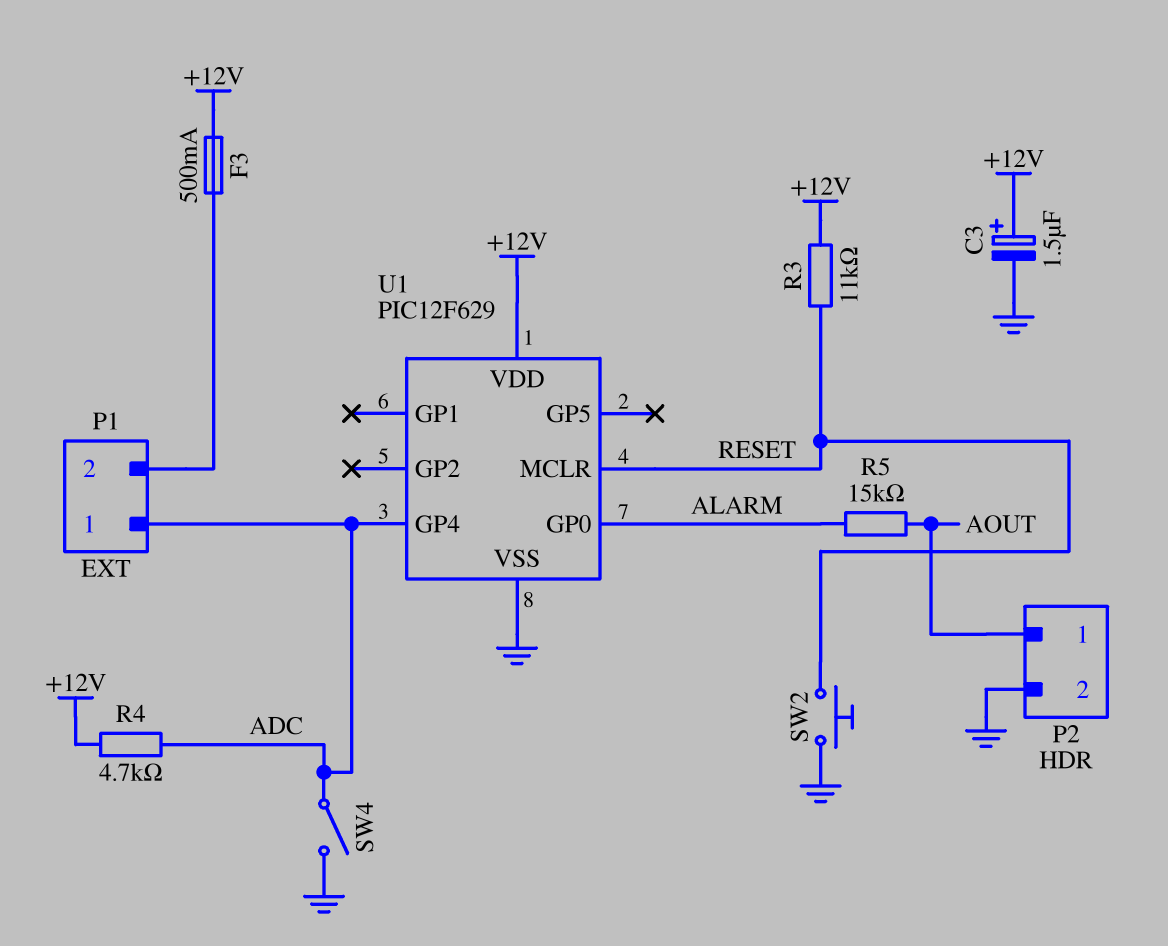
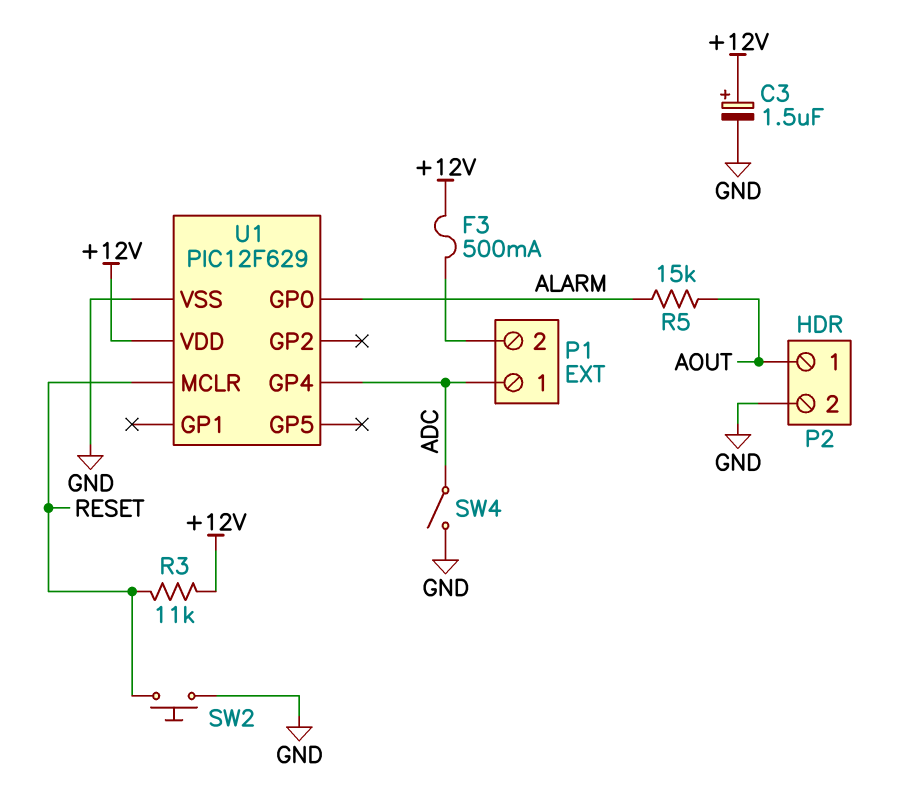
R4: 4.7k (+12V, ADC) -> none

